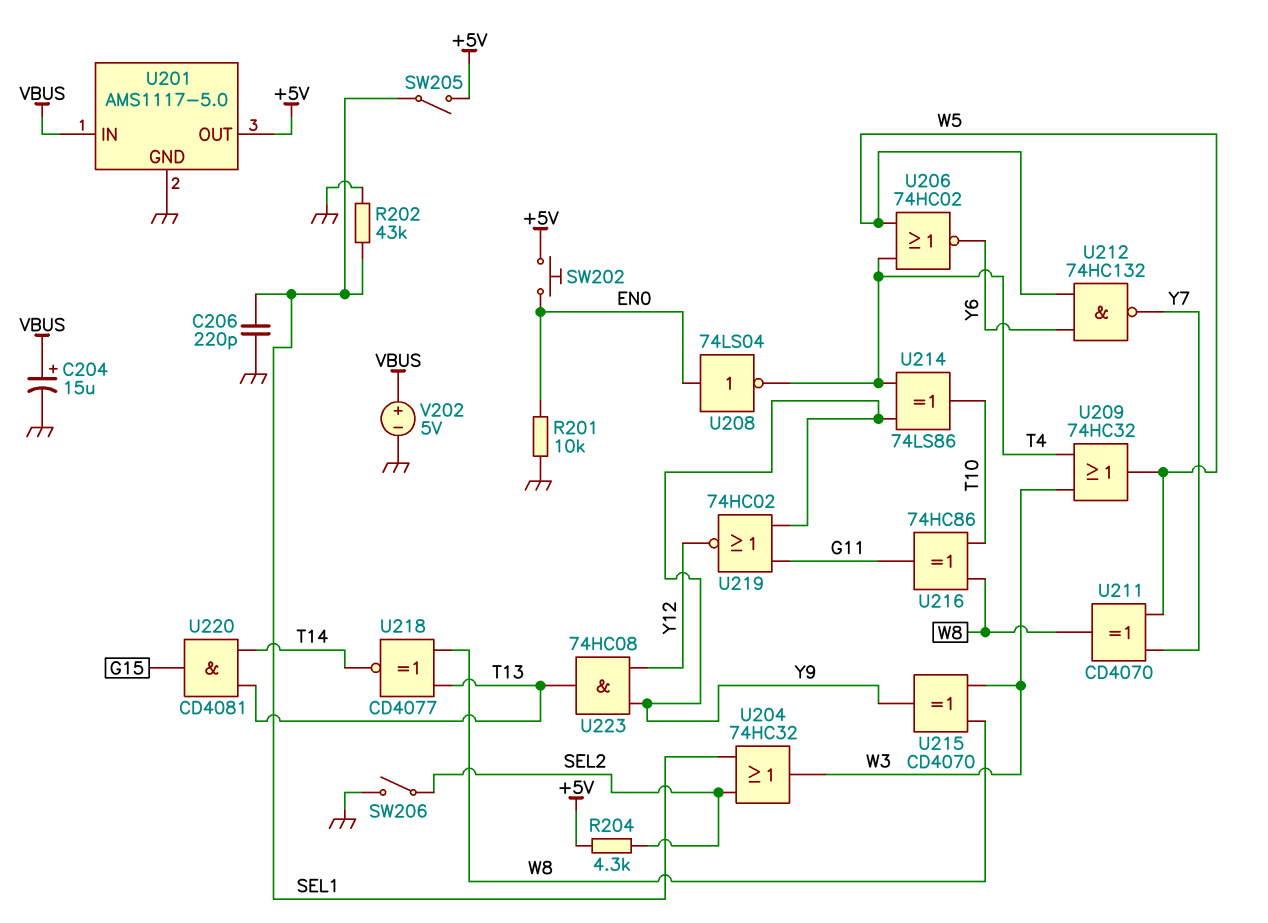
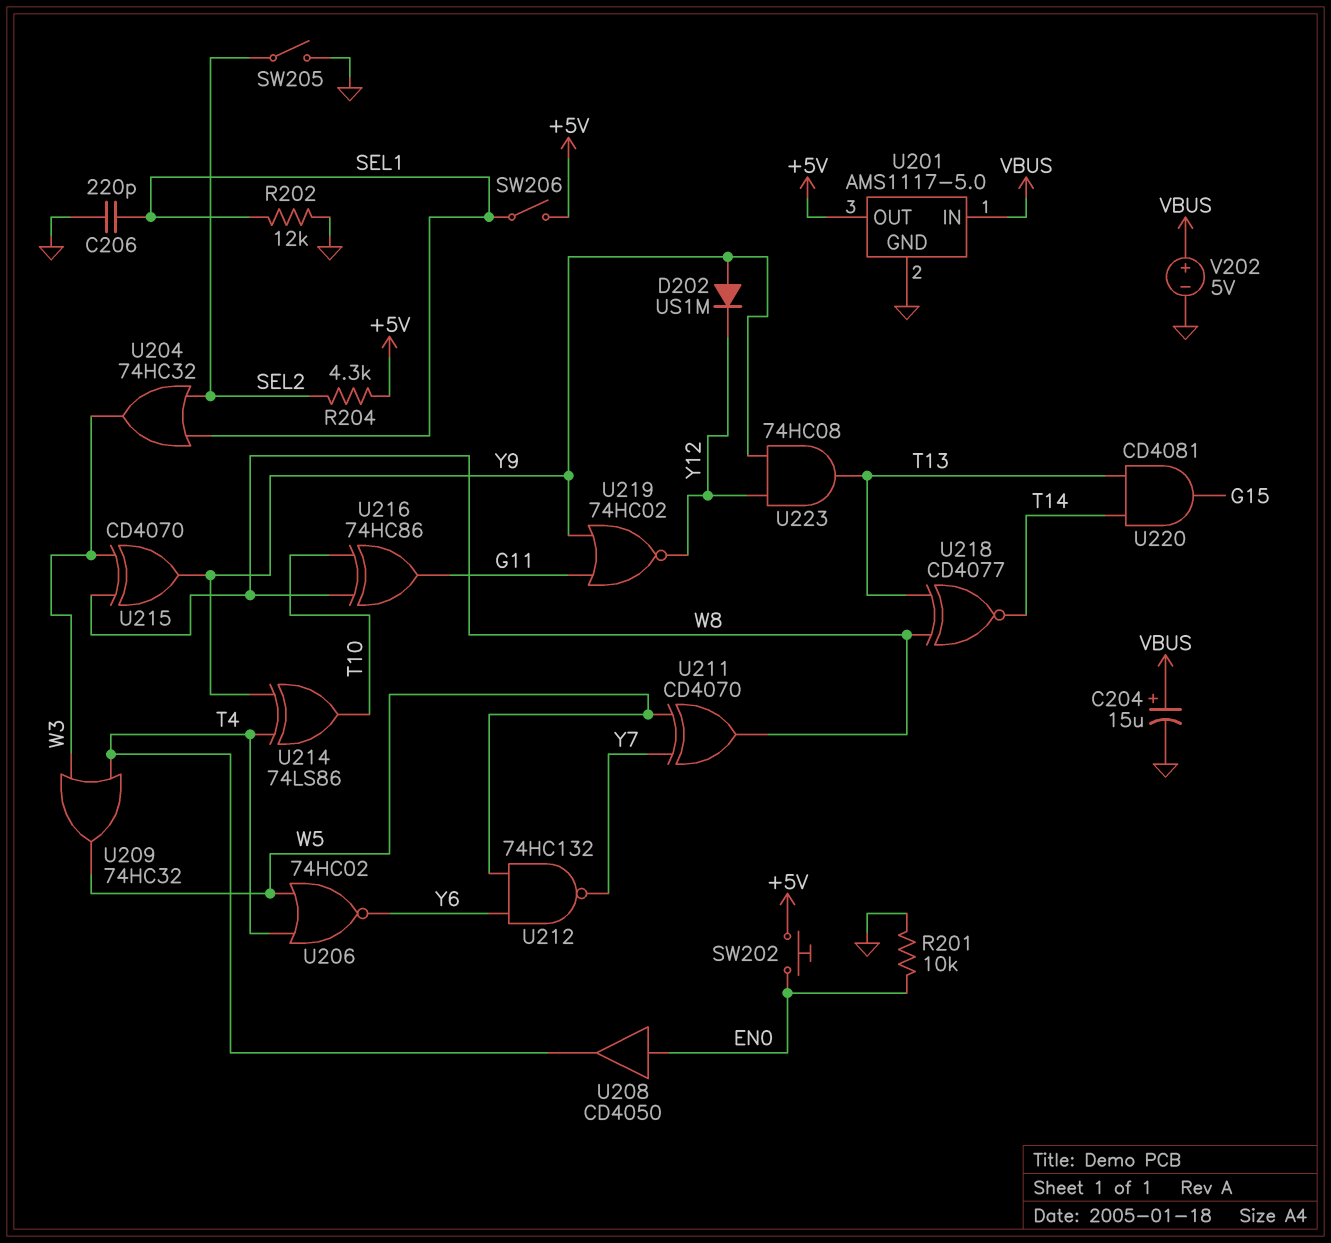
D202: none -> diode US1M (A Y9, K Y12)
R202: 43k (GND, SEL1) -> 12k (GND, SEL1)
SW205: switch (+5V, SEL1) -> switch (GND, SEL2)
SW206: switch (GND, SEL2) -> switch (+5V, SEL1)
U208: NOT 74LS04 (in EN0, out T4) -> buffer CD4050 (in EN0, out T4)

